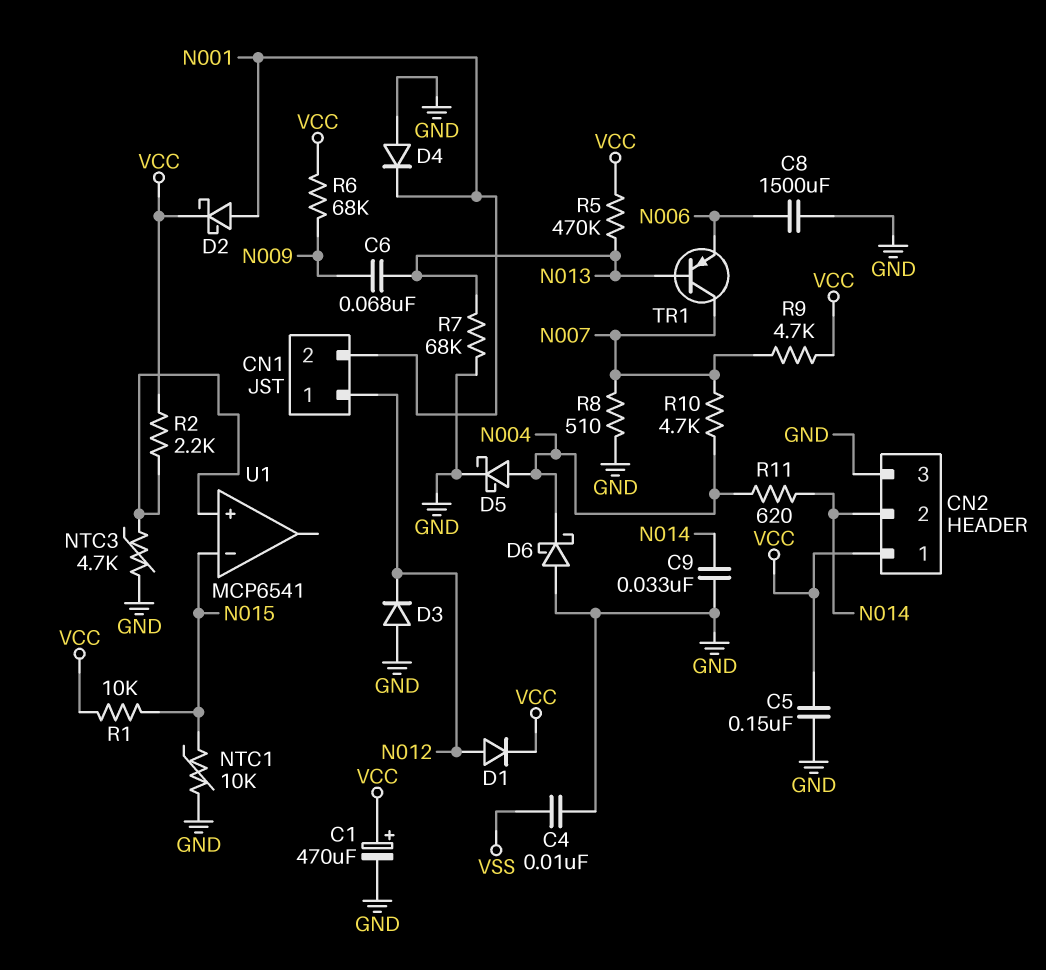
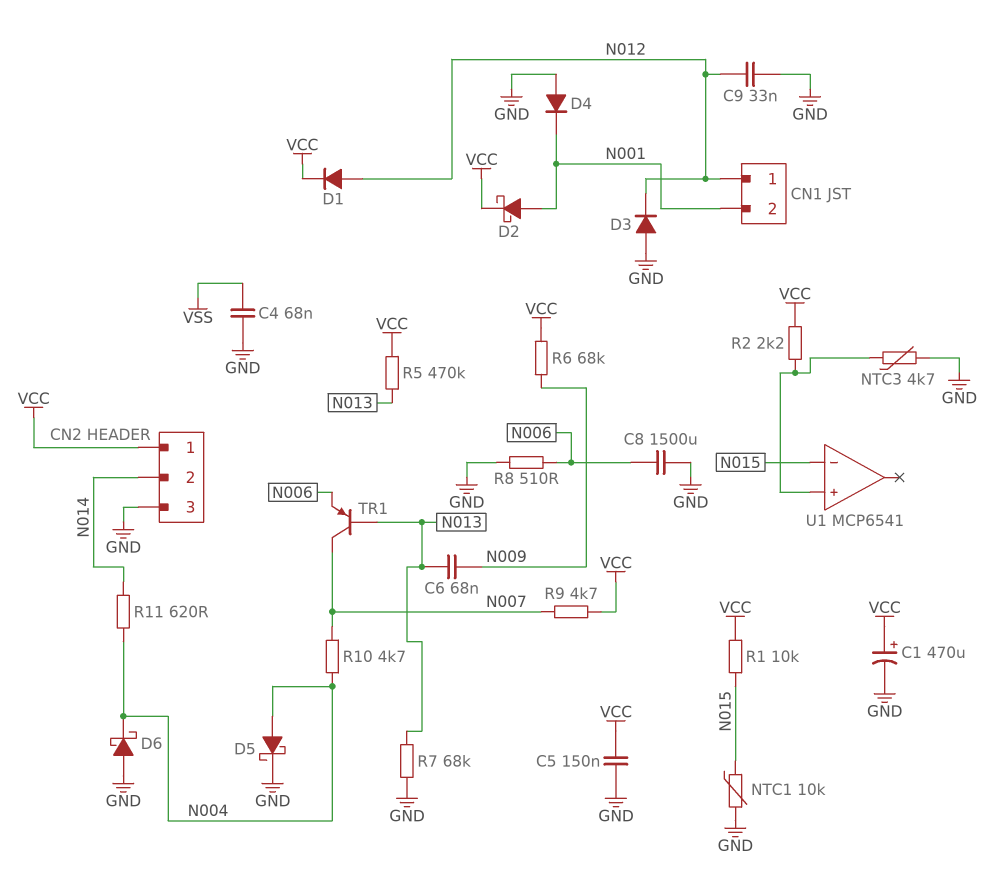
C4: 10nF (GND, VSS) -> 68nF (GND, VSS)
C9: 33nF (GND, N014) -> 33nF (GND, N012)
R8: 510 (GND, N007) -> 510 (GND, N006)

